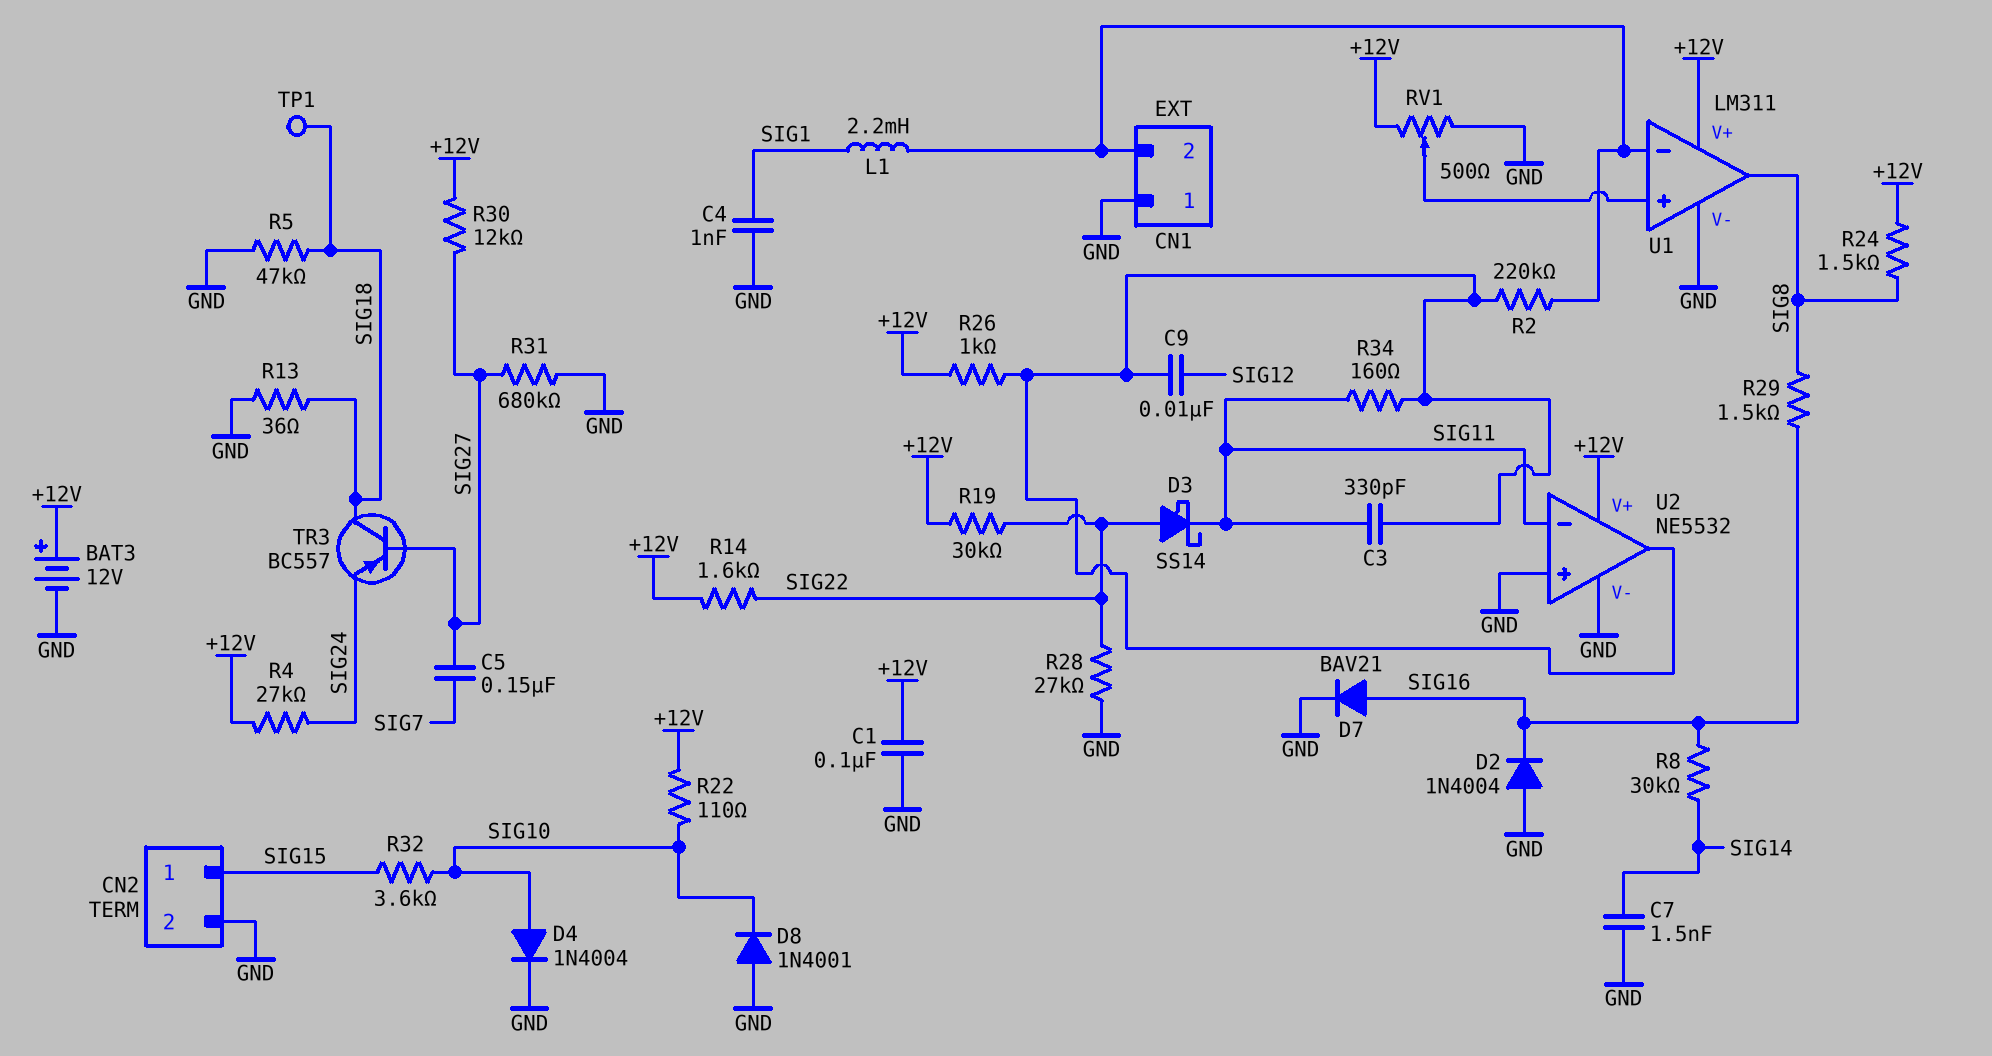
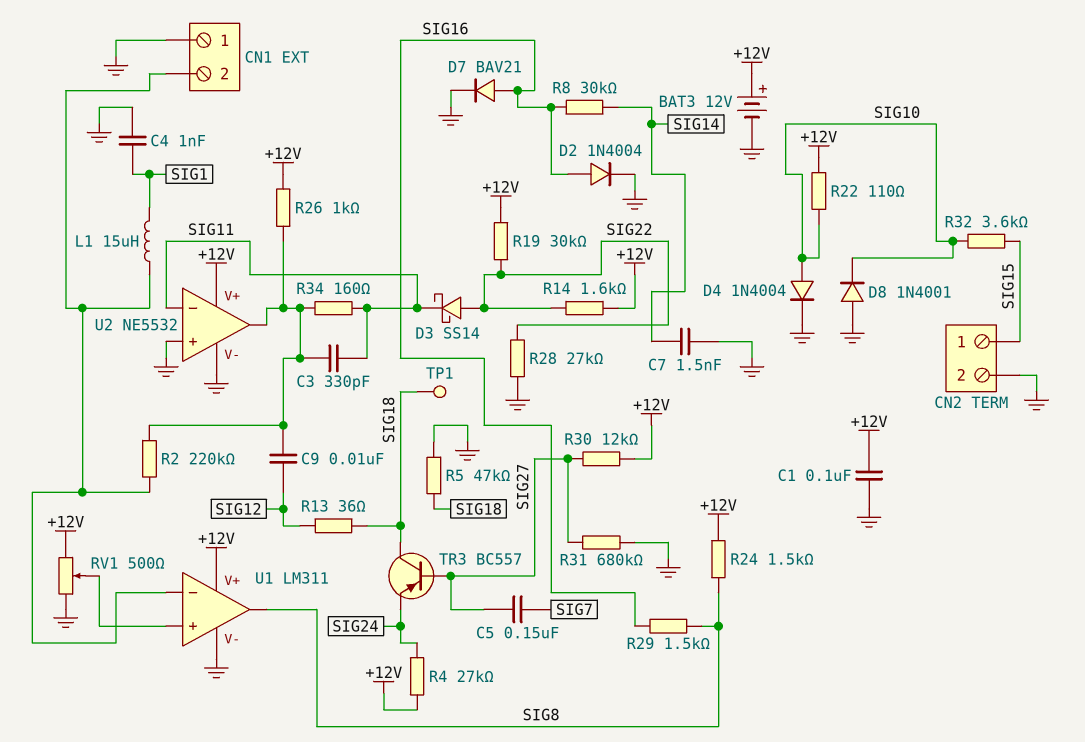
D2: diode 1N4004 (A GND, K SIG16) -> diode 1N4004 (A SIG16, K GND)
L1: 2.2mH (CN1/2, SIG1) -> 15uH (CN1/2, SIG1)
R13: 36 (GND, SIG18) -> 36 (SIG12, SIG18)

